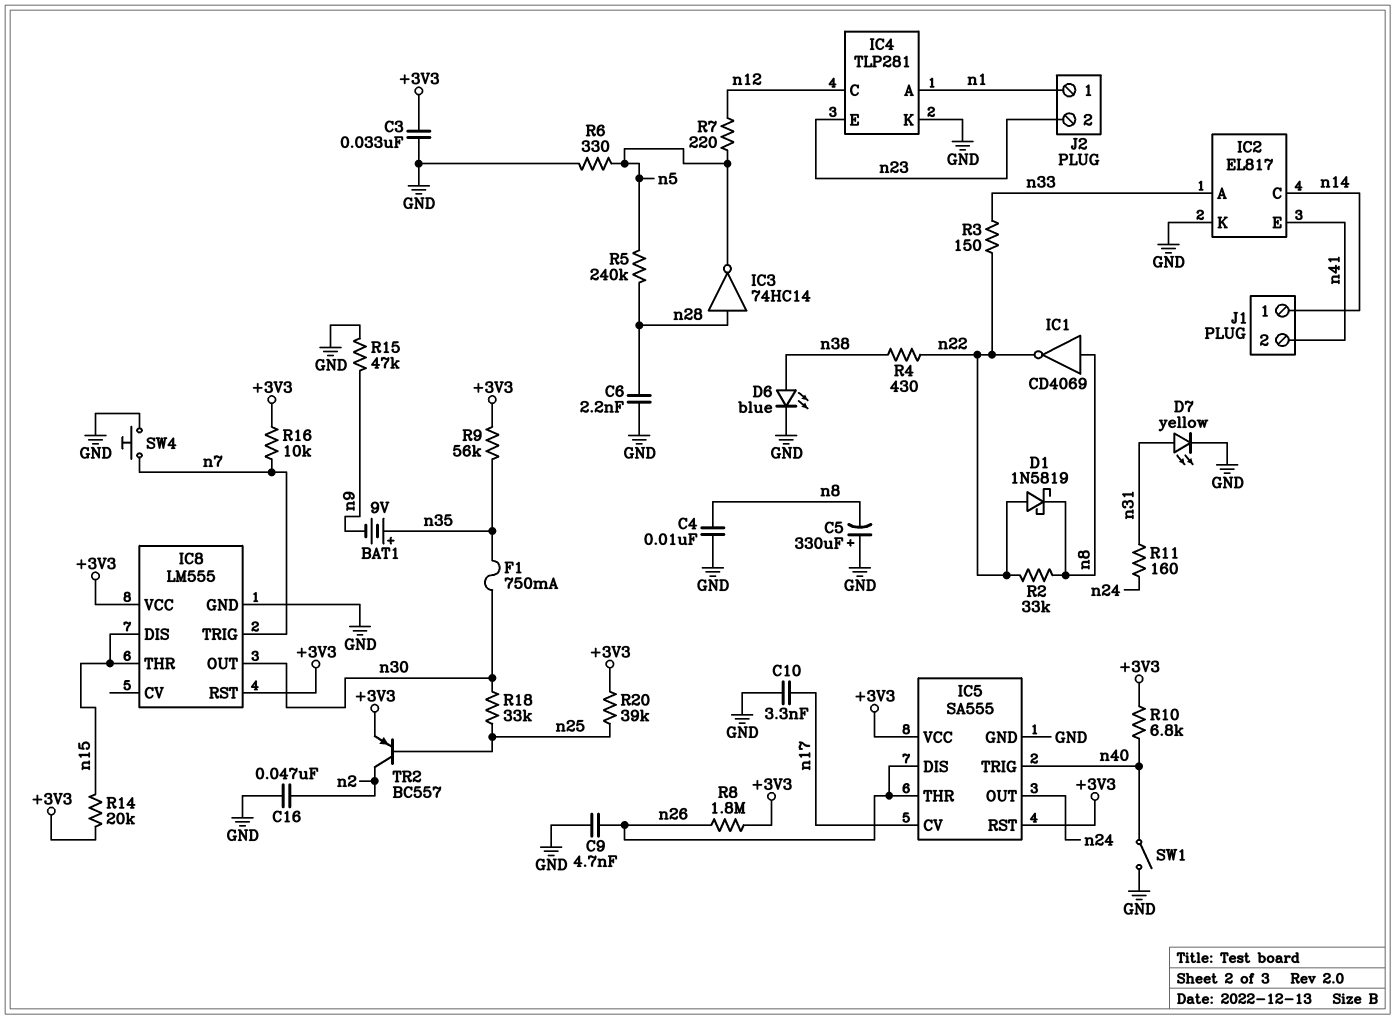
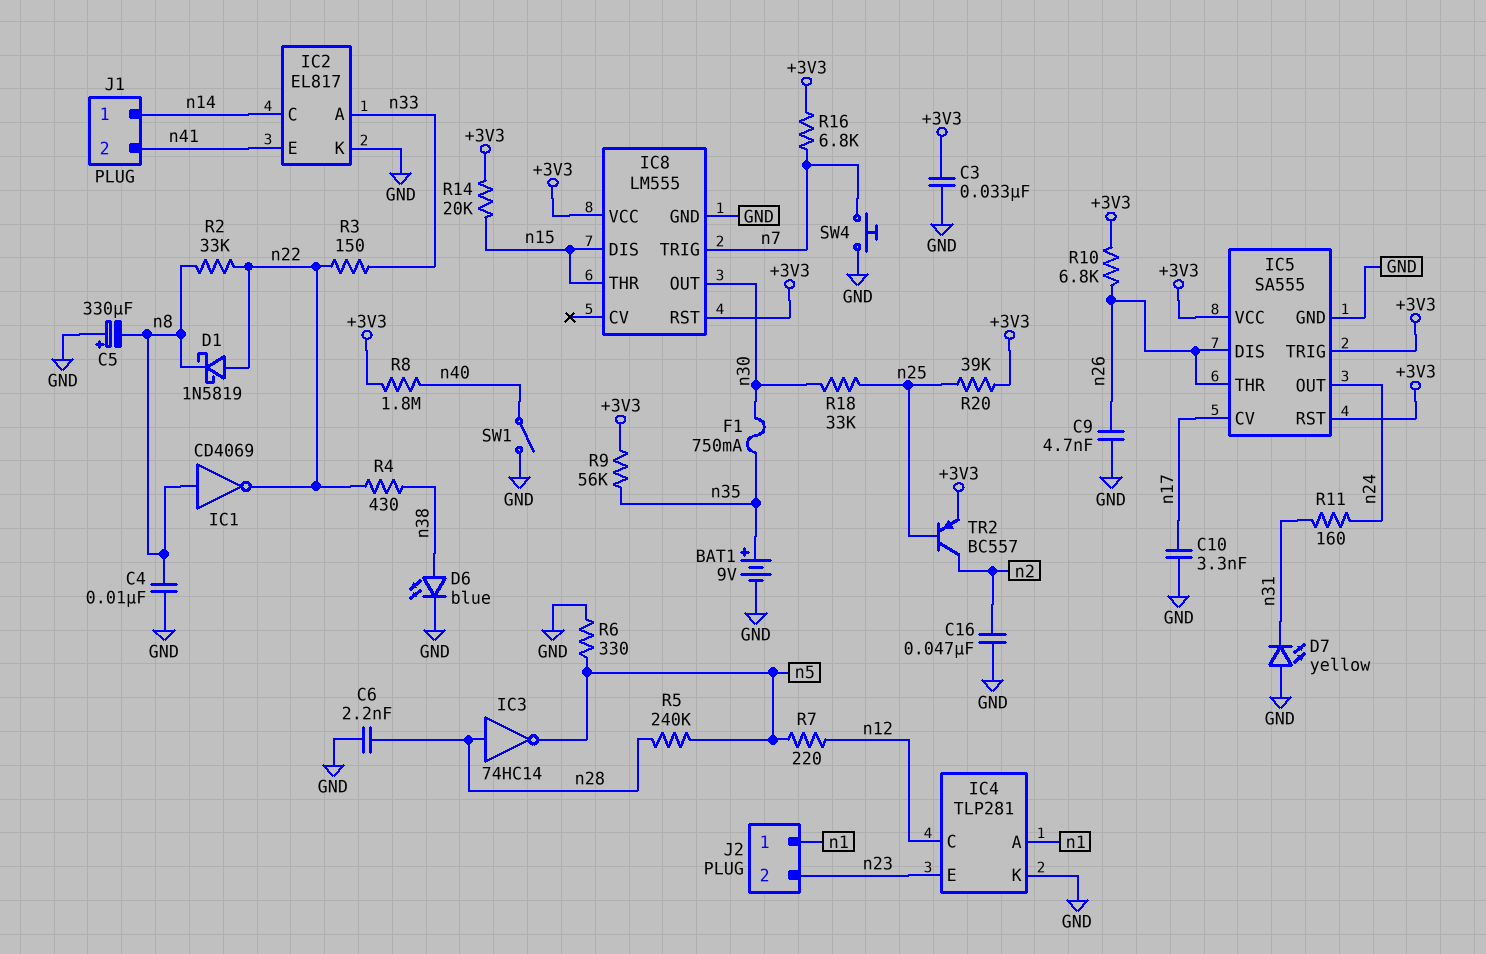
BAT1: 9V (plus n35, minus n9) -> 9V (plus n35, minus GND)
D7: LED yellow (A n31, K GND) -> LED yellow (A GND, K n31)
IC5 pin TRIG: n40 -> +3V3
R8: 1.8M (+3V3, n26) -> 1.8M (+3V3, n40)
R10: 6.8k (+3V3, n40) -> 6.8k (+3V3, n26)
R15: 47k (GND, n9) -> none
R16: 10k (+3V3, n7) -> 6.8k (+3V3, n7)

